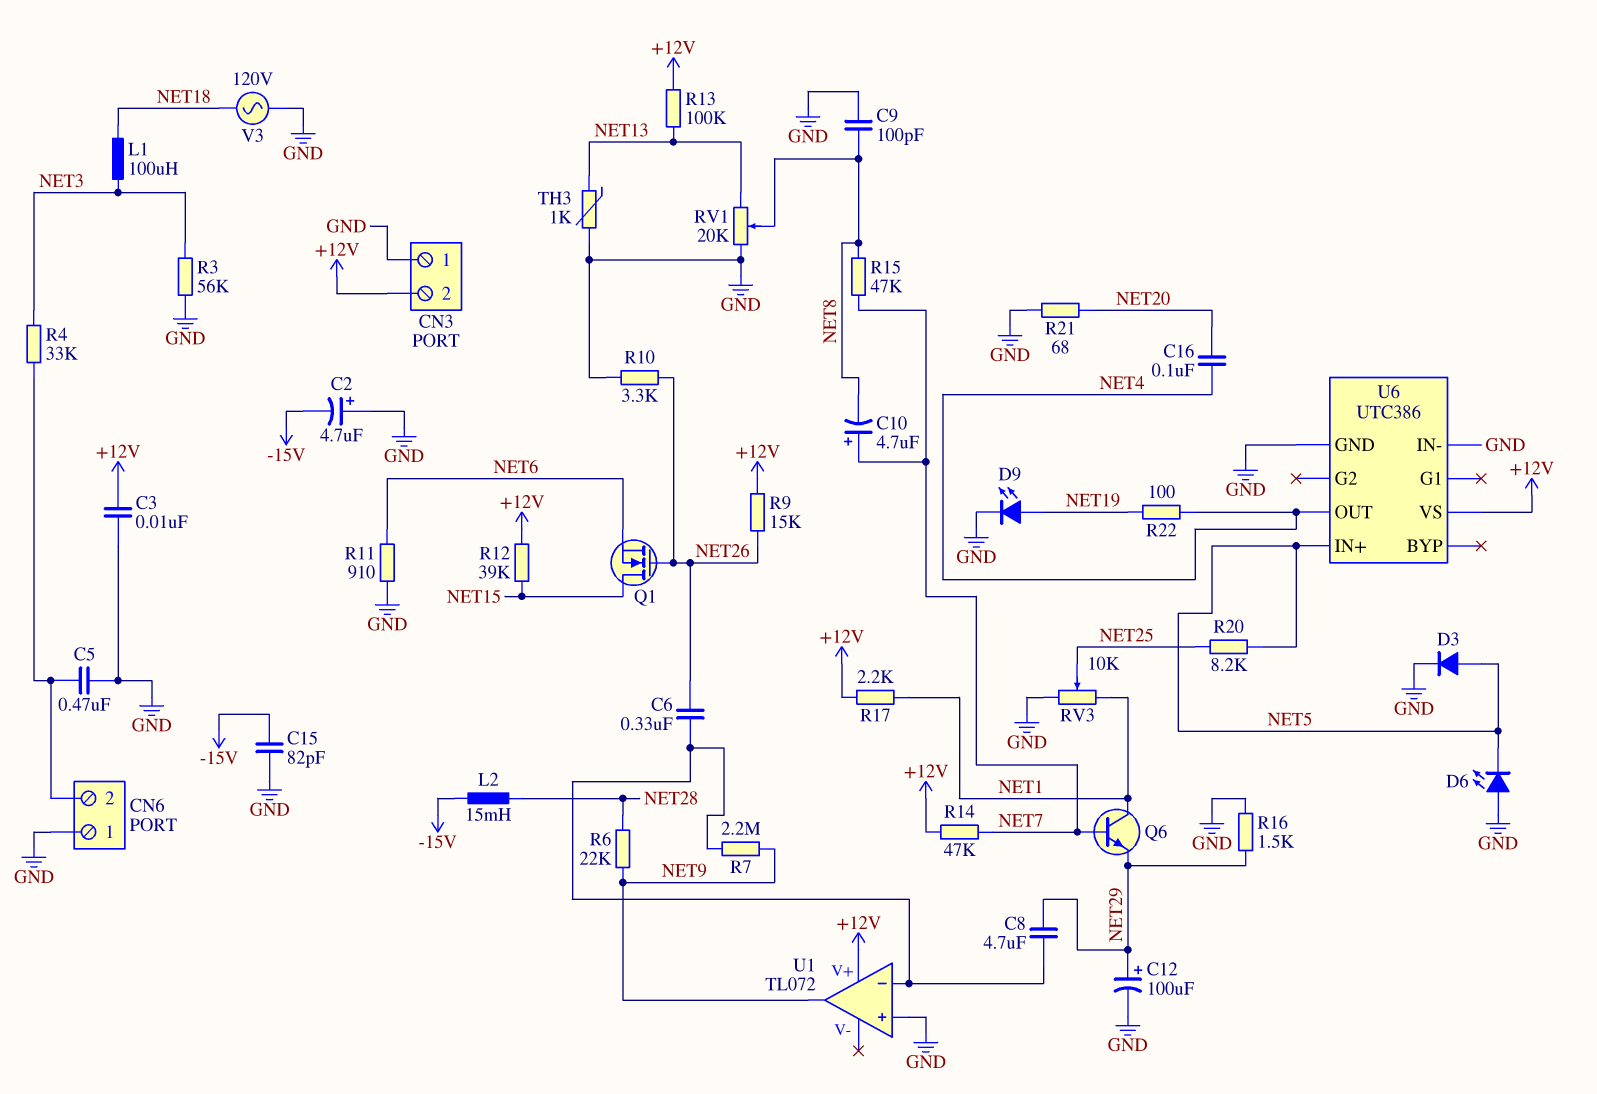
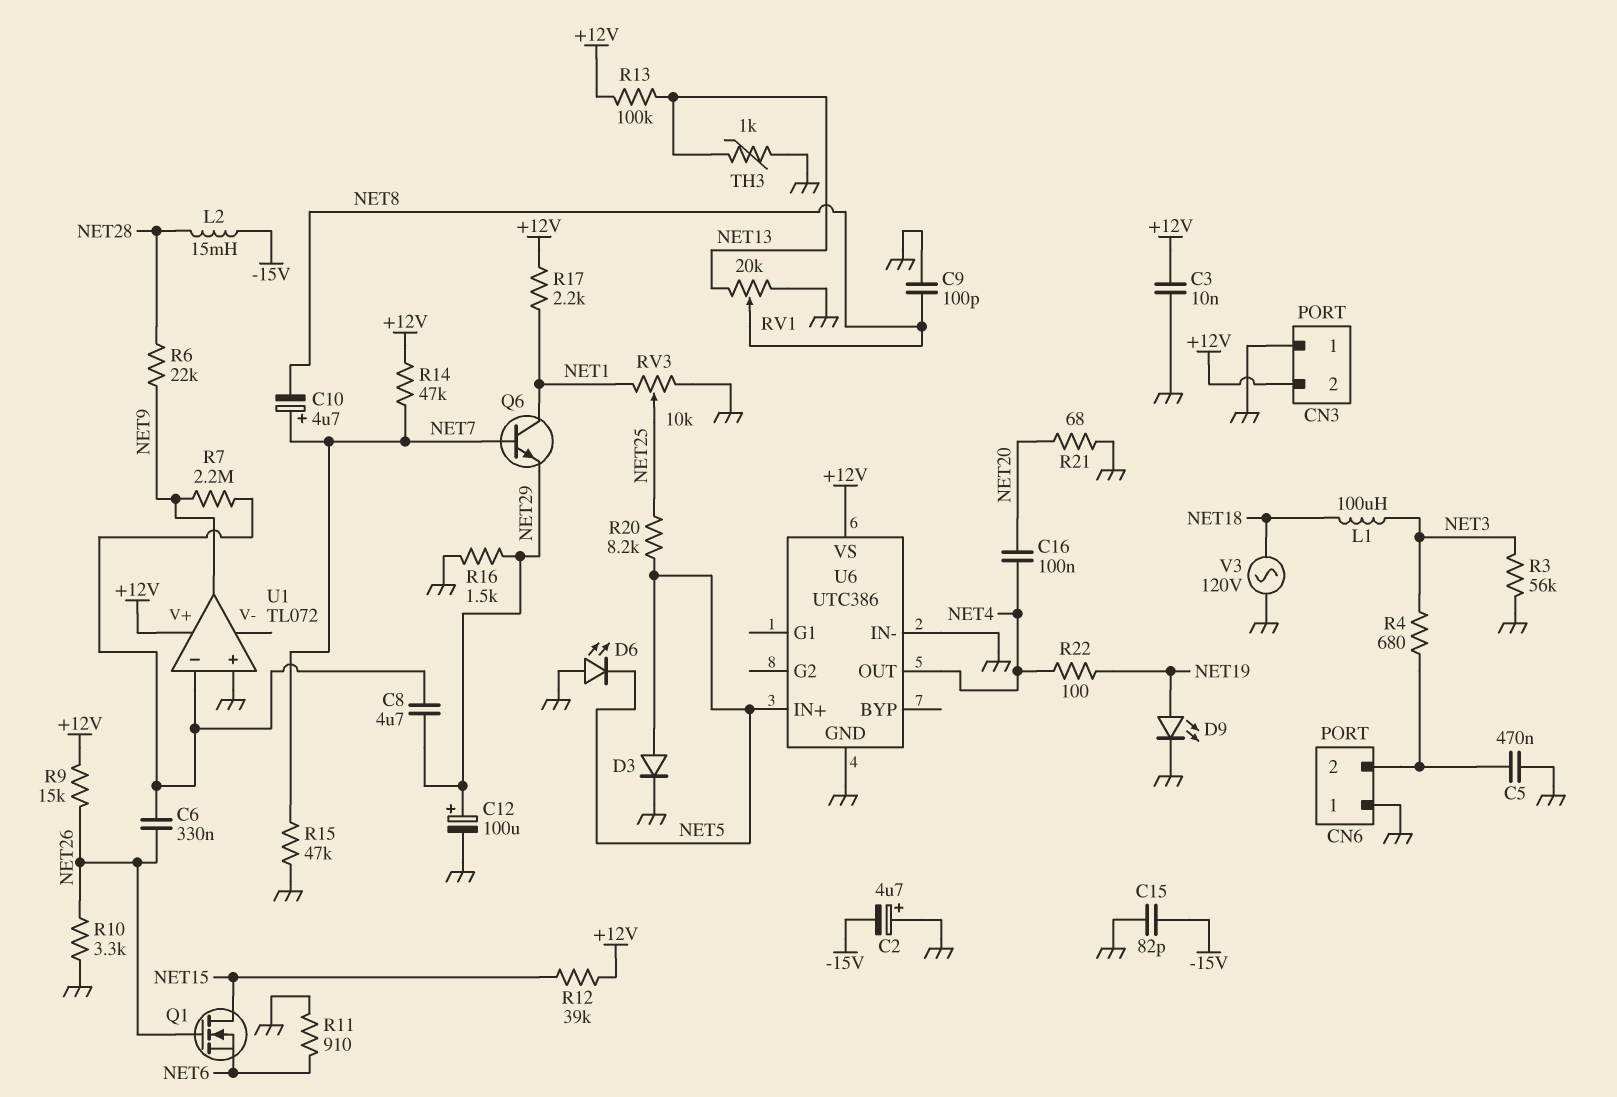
R4: 33k (CN6/2, NET3) -> 680 (CN6/2, NET3)
R15: 47k (NET7, NET8) -> 47k (GND, NET7)

